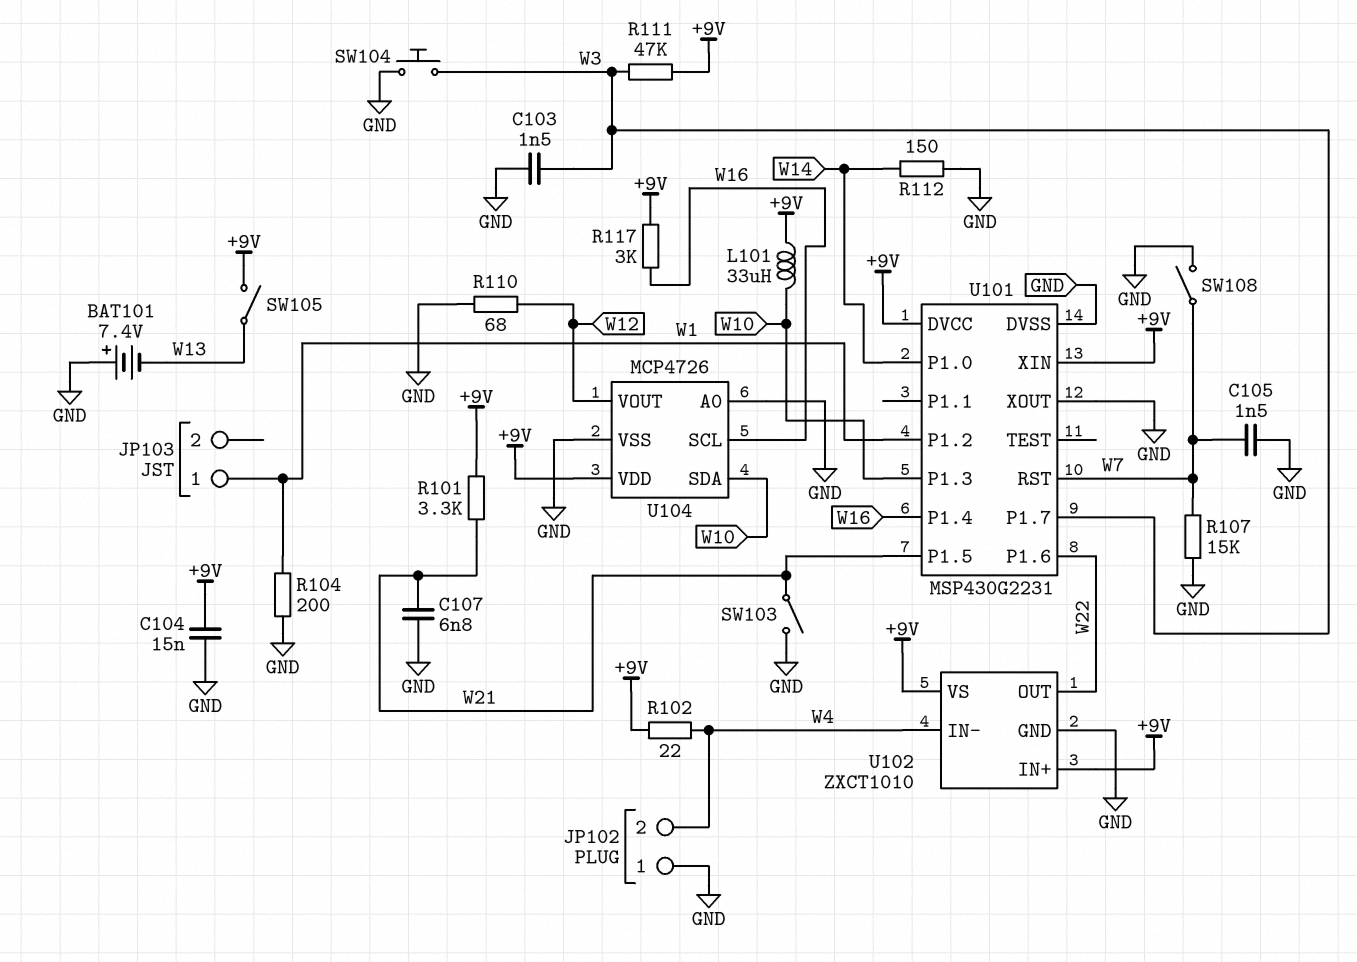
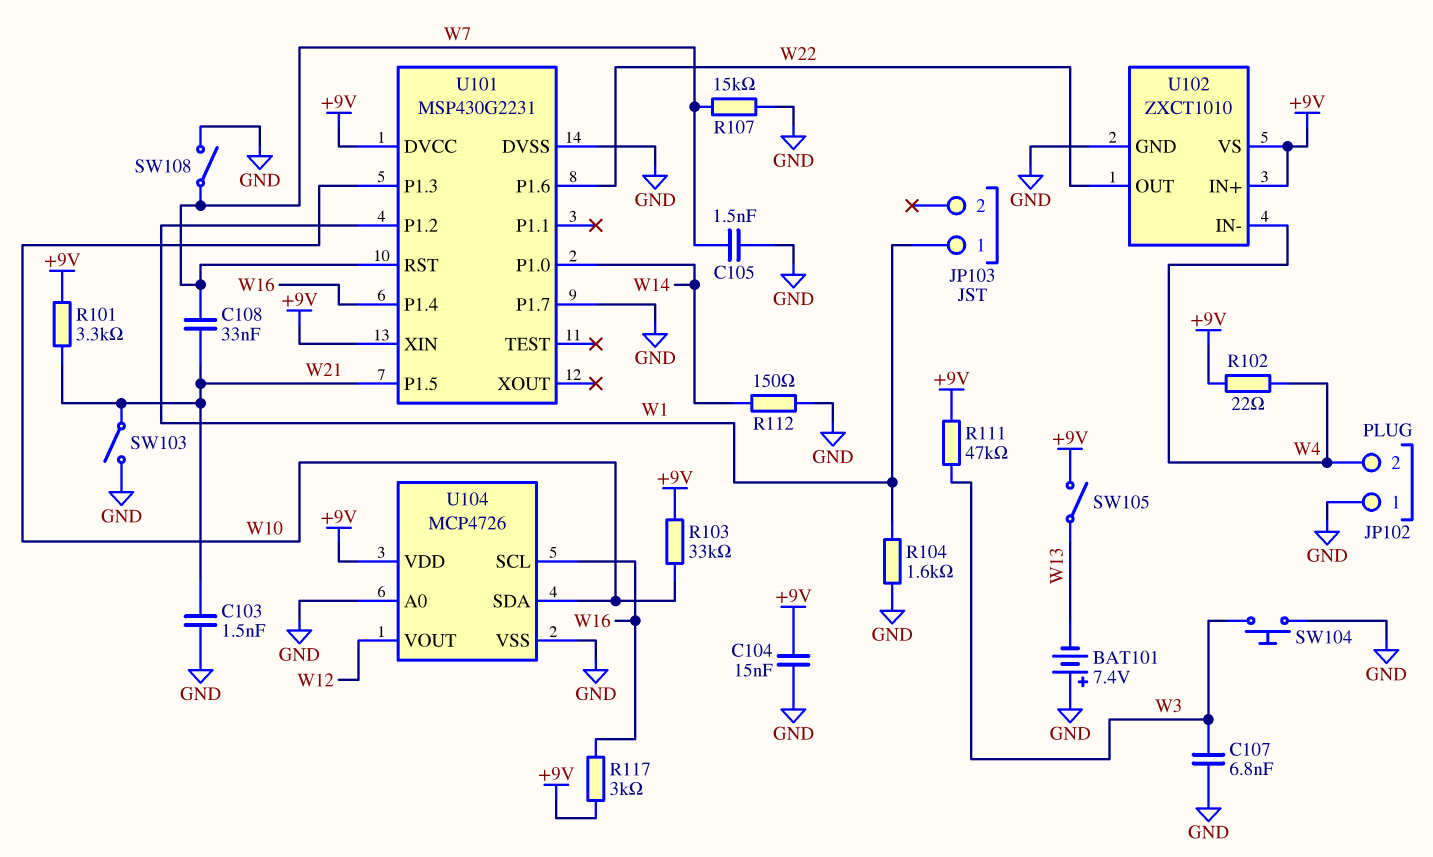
C103: 1.5nF (GND, W3) -> 1.5nF (GND, W21)
C107: 6.8nF (GND, W21) -> 6.8nF (GND, W3)
C108: none -> 33nF (W7, W21)
L101: 33uH (+9V, W10) -> none
R103: none -> 33k (+9V, W10)
R104: 200 (GND, W1) -> 1.6k (GND, W1)
R110: 68 (GND, W12) -> none
U101 pin P1.7: W3 -> GND
U101 pin XOUT: GND -> none

